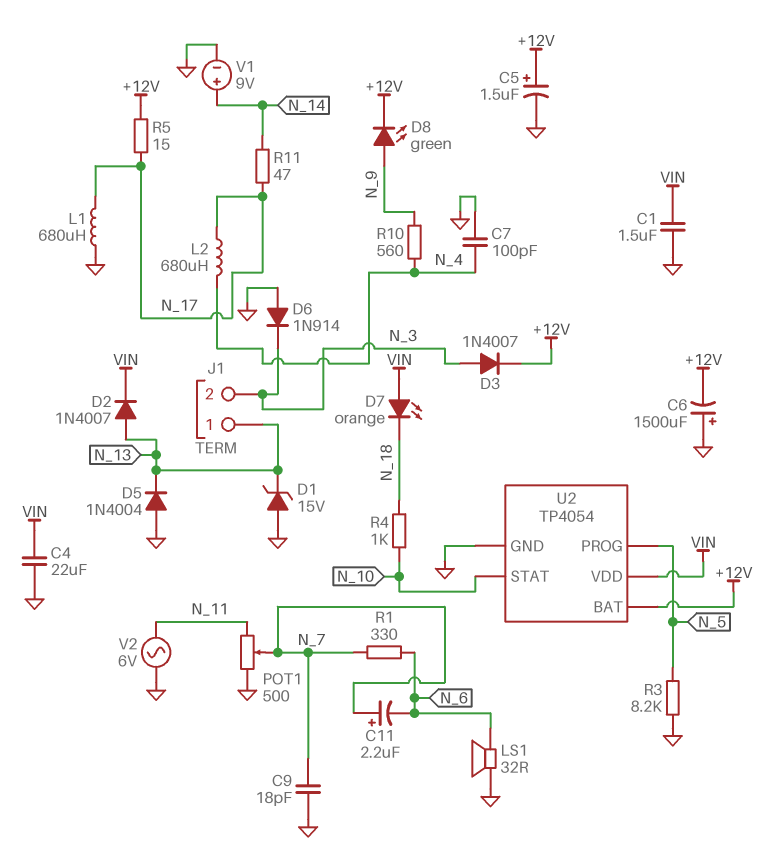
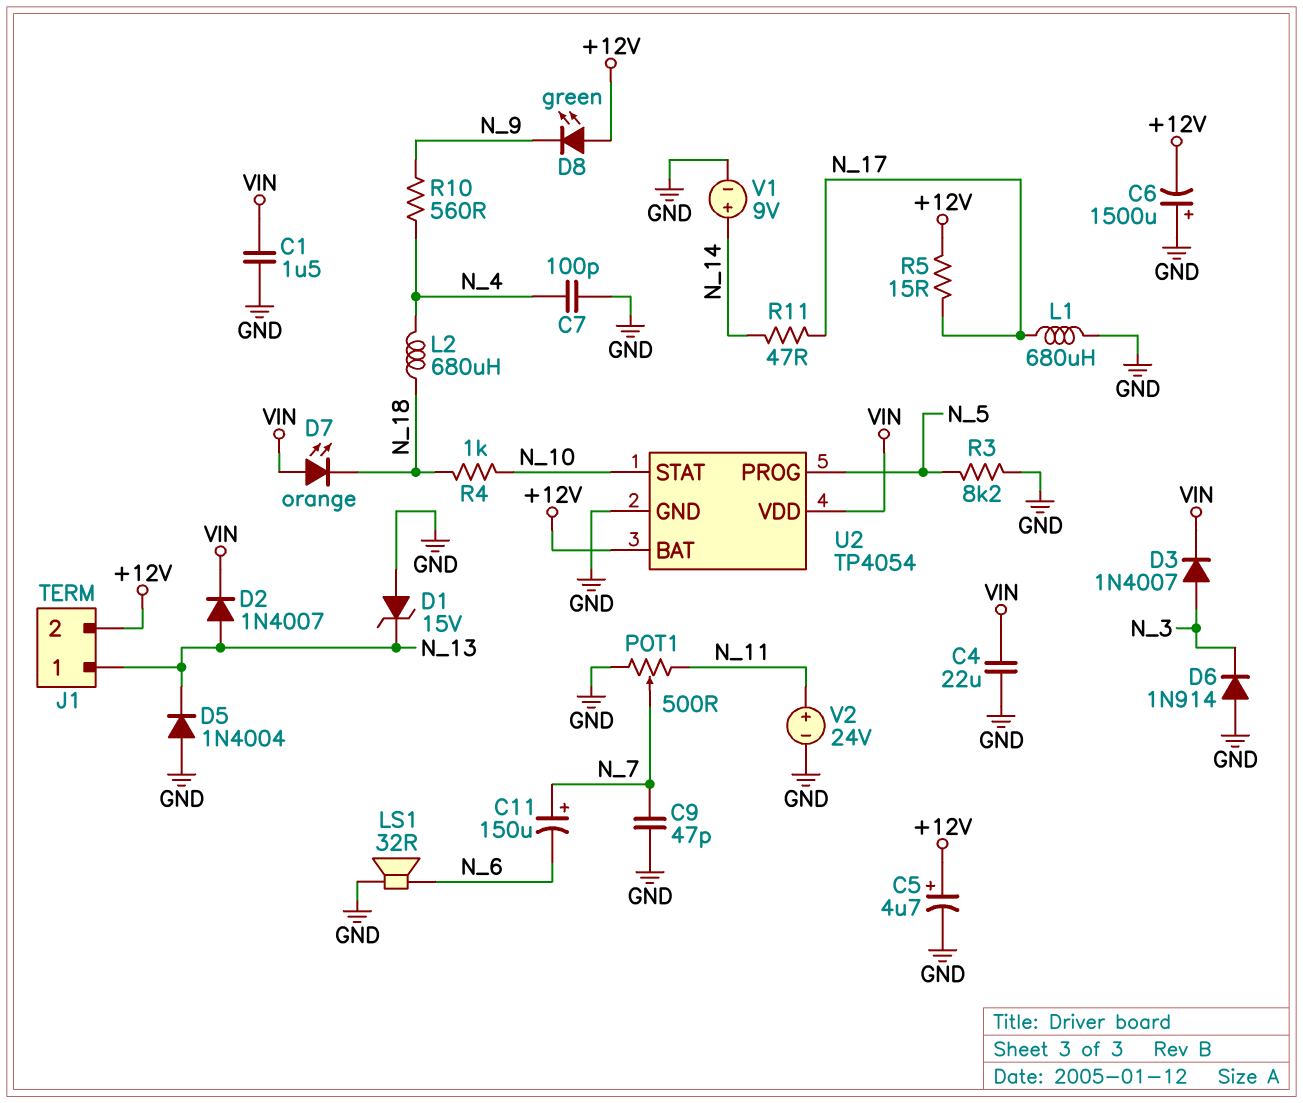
C5: 1.5uF (plus +12V, minus GND) -> 4.7uF (plus +12V, minus GND)
C9: 18pF (GND, N_7) -> 47pF (GND, N_7)
C11: 2.2uF (plus N_7, minus N_6) -> 150uF (plus N_7, minus N_6)
D3: diode 1N4007 (A N_3, K +12V) -> diode 1N4007 (A N_3, K VIN)
D8: LED green (A N_9, K +12V) -> LED green (A +12V, K N_9)
J1 pin 2: N_3 -> +12V
L2: 680uH (N_4, N_17) -> 680uH (N_4, N_18)
R1: 330 (N_6, N_7) -> none
V2: AC 6V (GND, N_11) -> 24V (plus N_11, minus GND)

